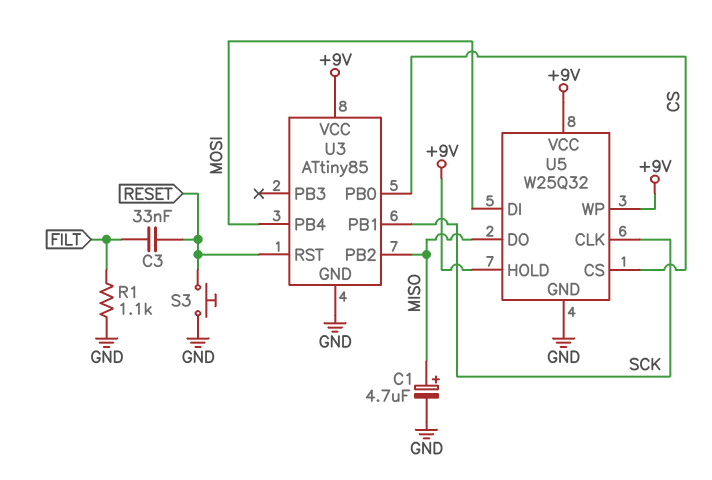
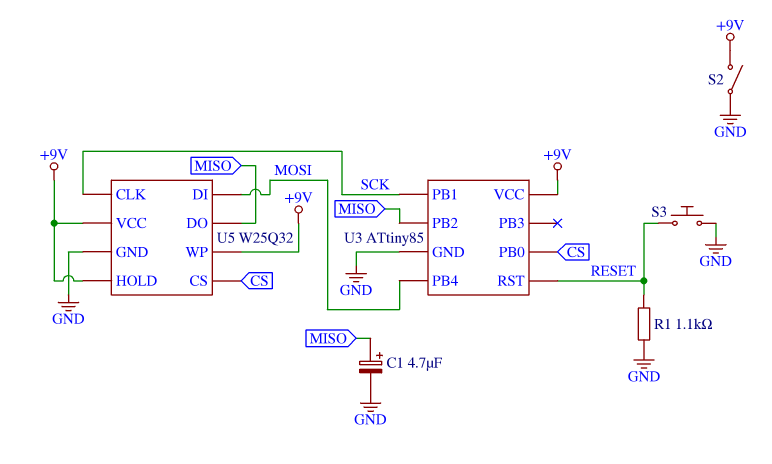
C3: 33nF (FILT, RESET) -> none
R1: 1.1k (FILT, GND) -> 1.1k (GND, RESET)
S2: none -> switch (+9V, GND)

